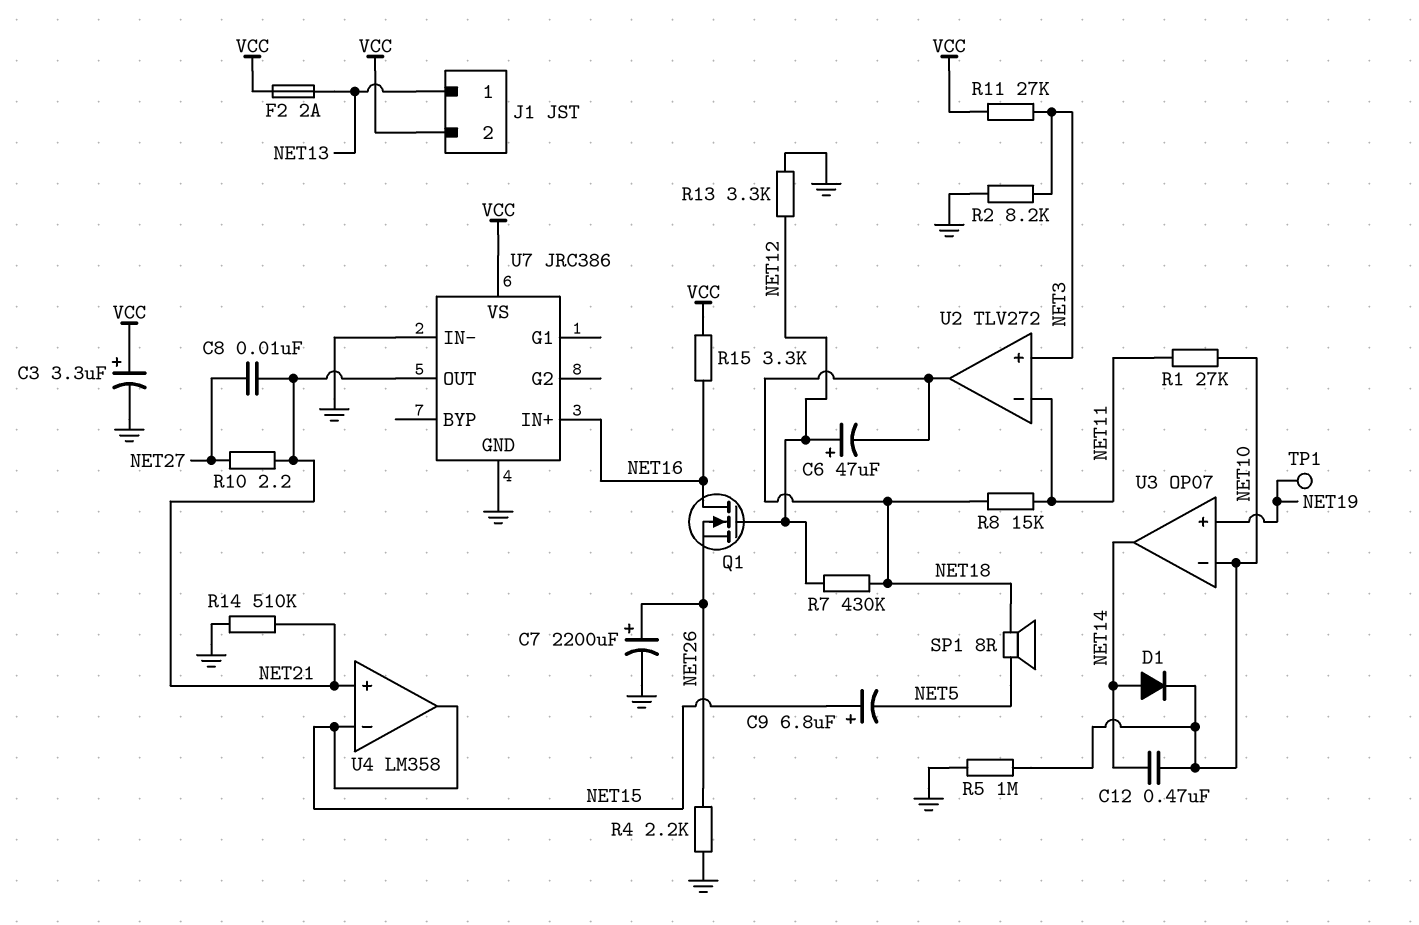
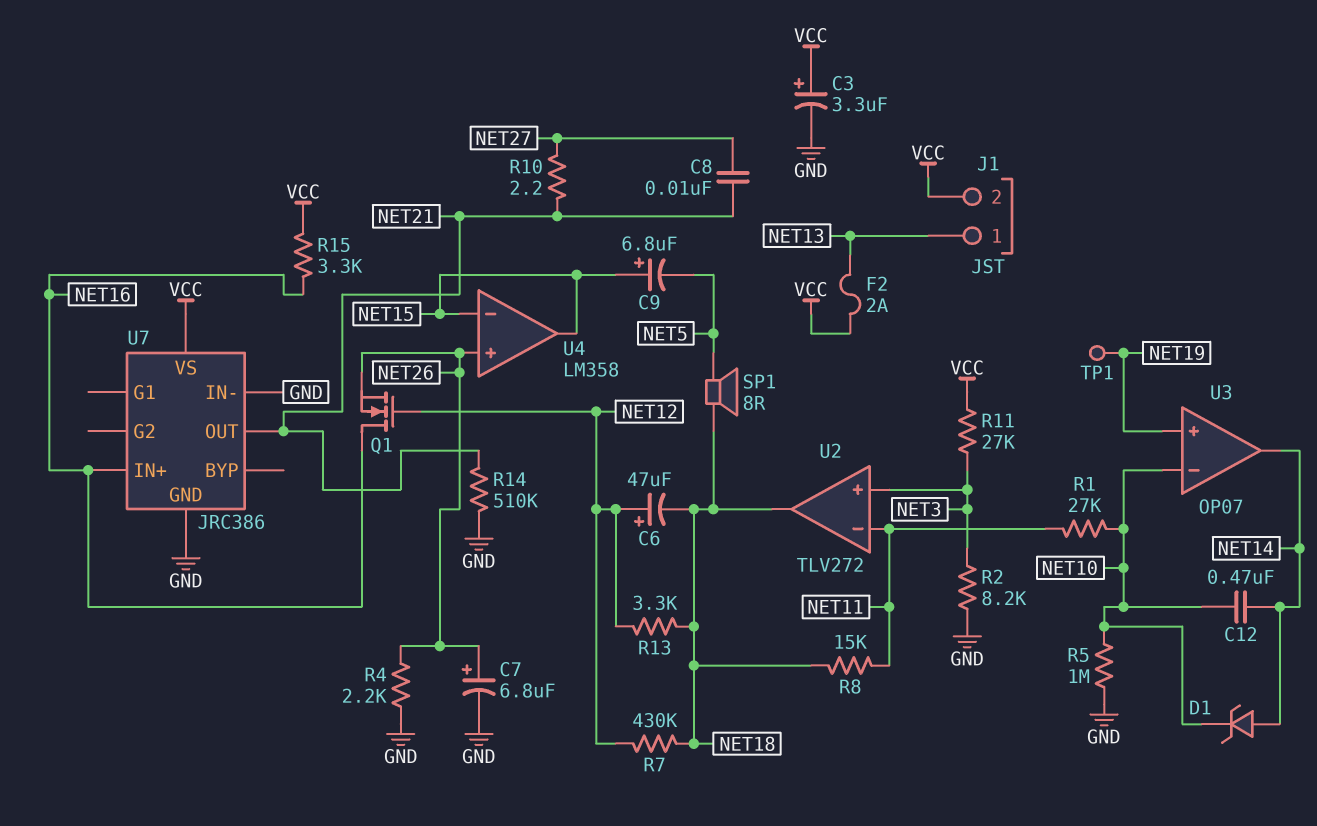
C7: 2200uF (plus NET26, minus GND) -> 6.8uF (plus NET26, minus GND)
D1: diode (A NET14, K NET10) -> zener (A NET14, K NET10)
R13: 3.3k (GND, NET12) -> 3.3k (NET12, NET18)
U4 pin in+: NET21 -> NET26

